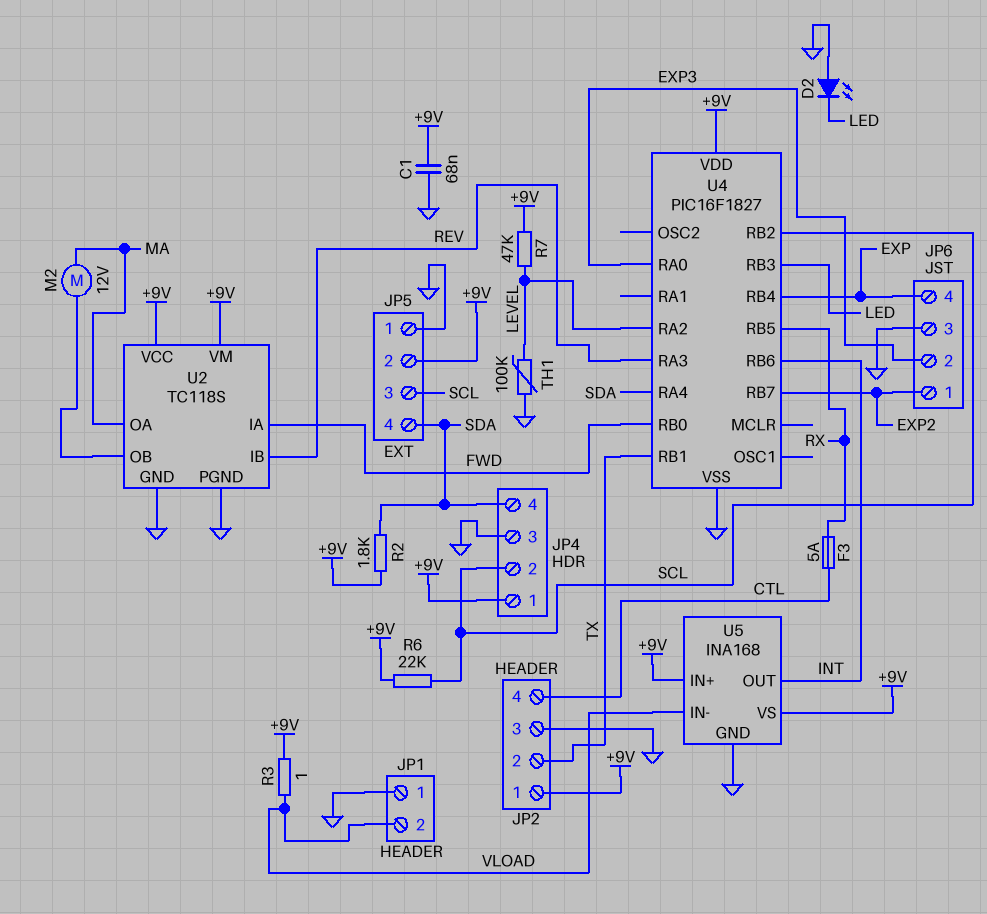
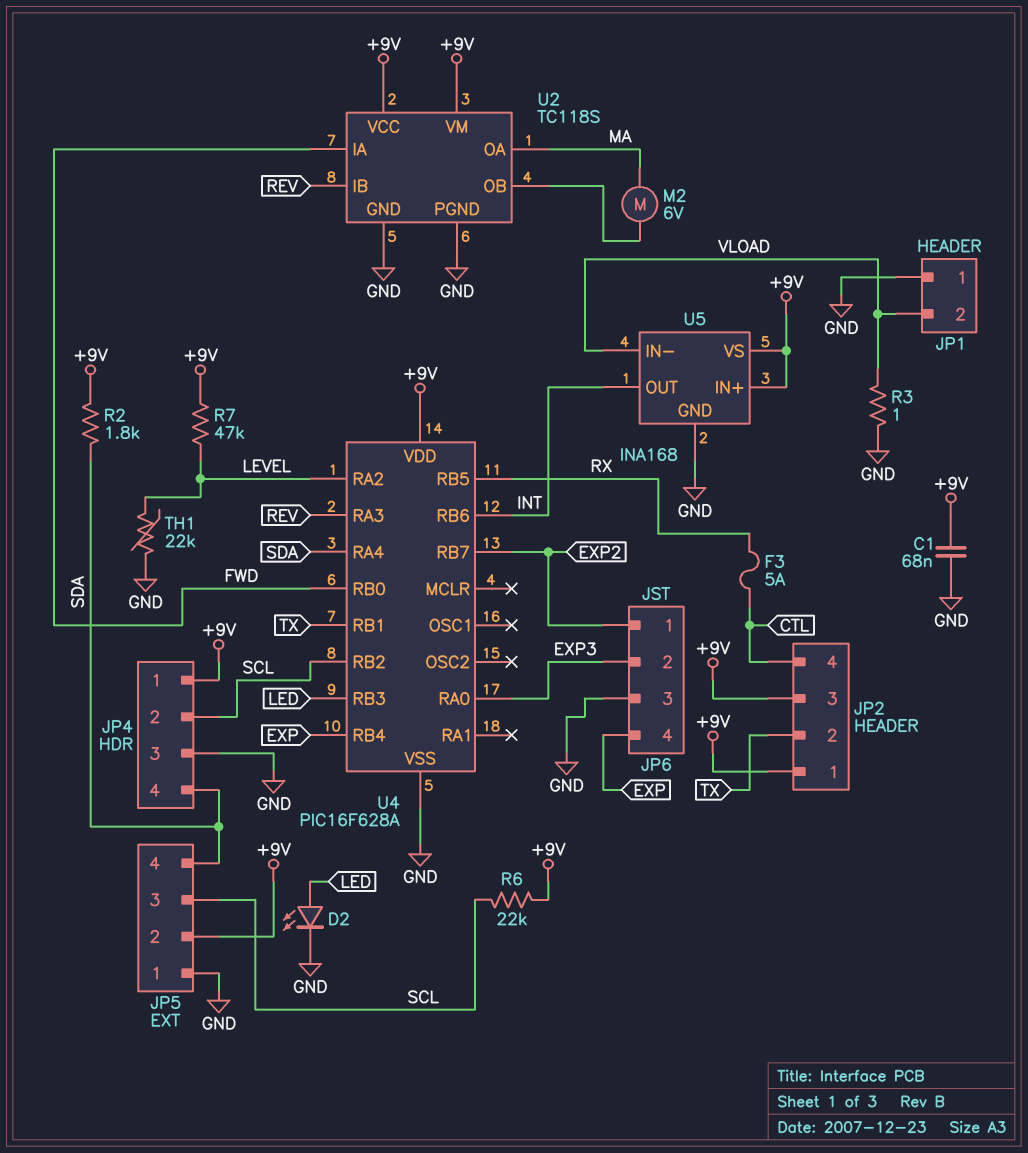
D2: LED (A GND, K LED) -> LED (A LED, K GND)
JP2 pin 3: GND -> +9V
M2: motor 12V (MA, U2/OB) -> motor 6V (MA, U2/OB)
R3: 1 (+9V, VLOAD) -> 1 (GND, VLOAD)
TH1: 100k (GND, LEVEL) -> 22k (GND, LEVEL)
U4: PIC16F1827 -> PIC16F628A

